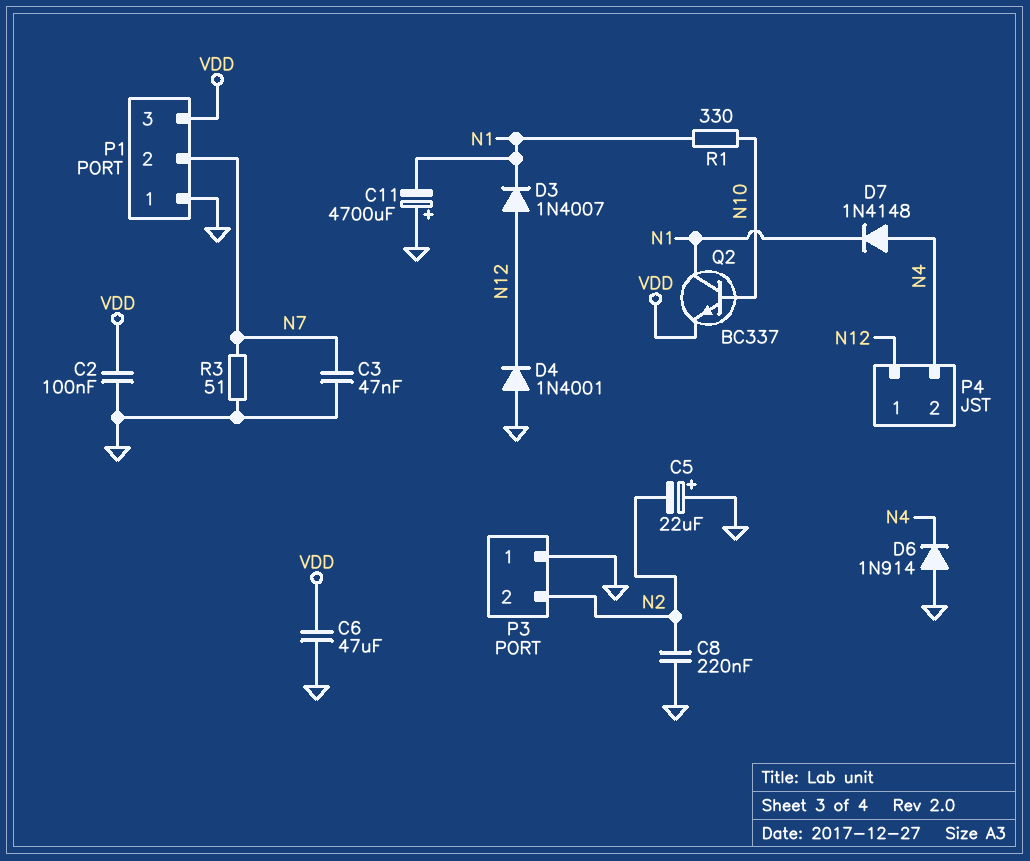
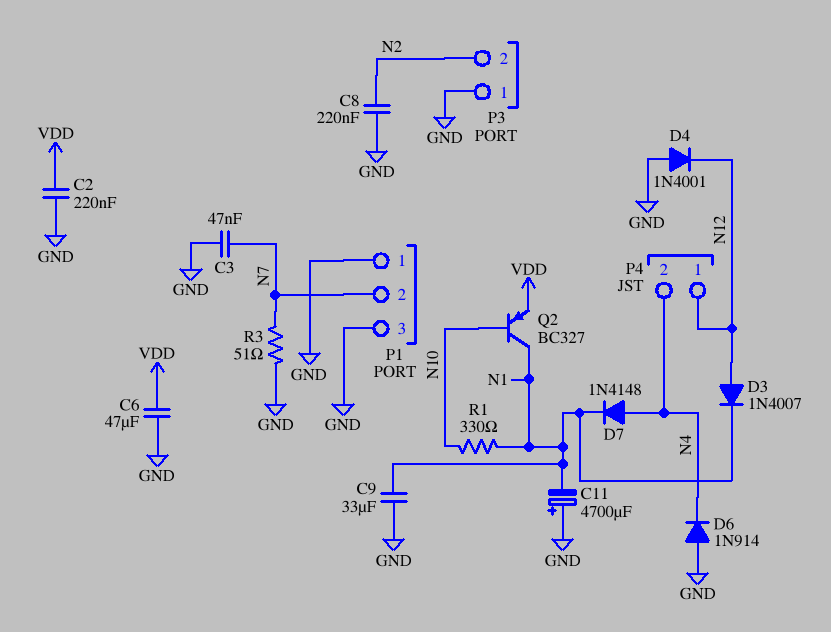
C2: 100nF (GND, VDD) -> 220nF (GND, VDD)
C5: 22uF (plus GND, minus N2) -> none
C9: none -> 33uF (GND, N1)
P1 pin 3: VDD -> GND
Q2: NPN BC337 (B N10, C N1, E VDD) -> PNP BC327 (B N10, C N1, E VDD)

